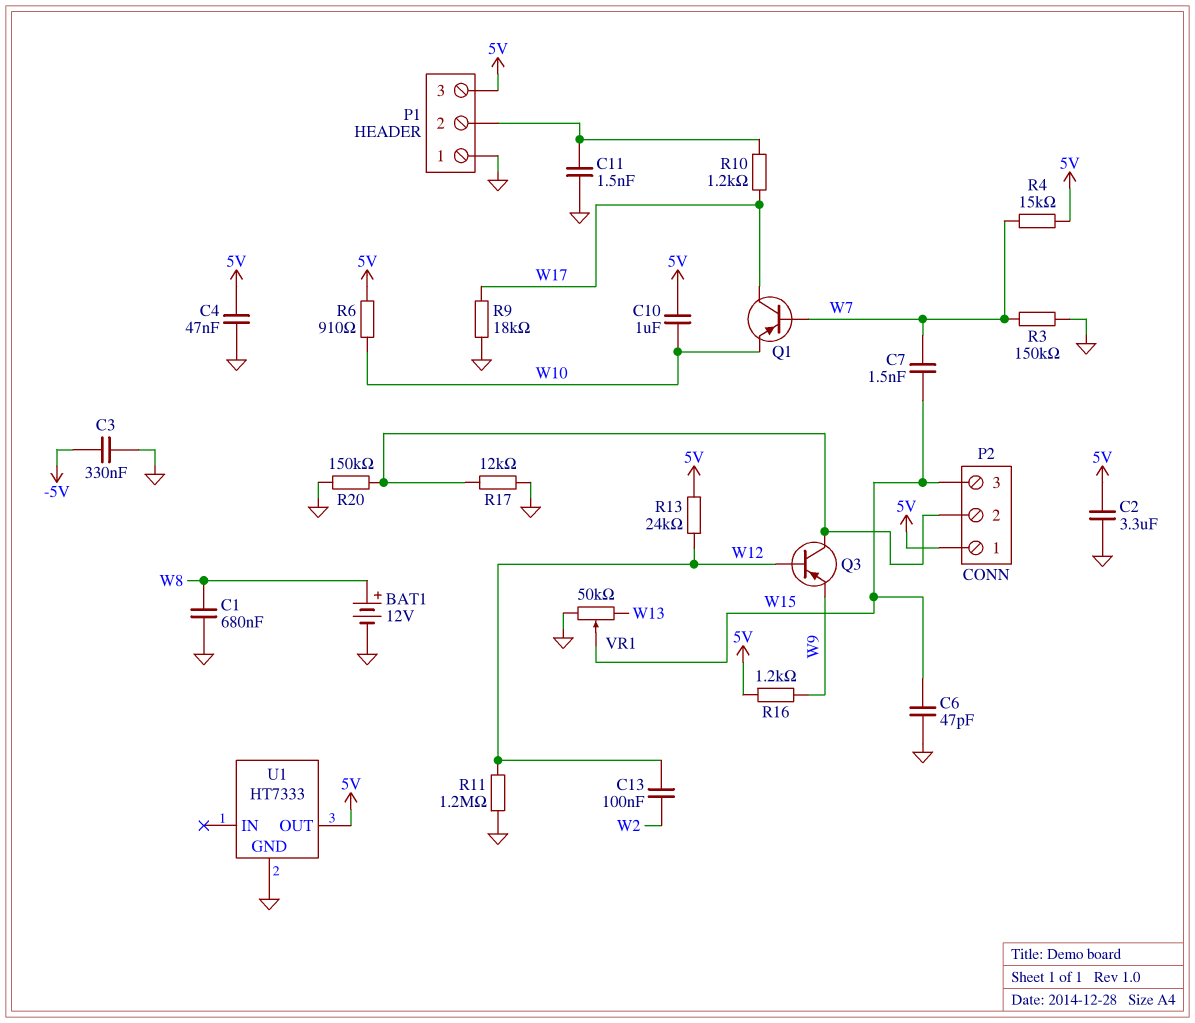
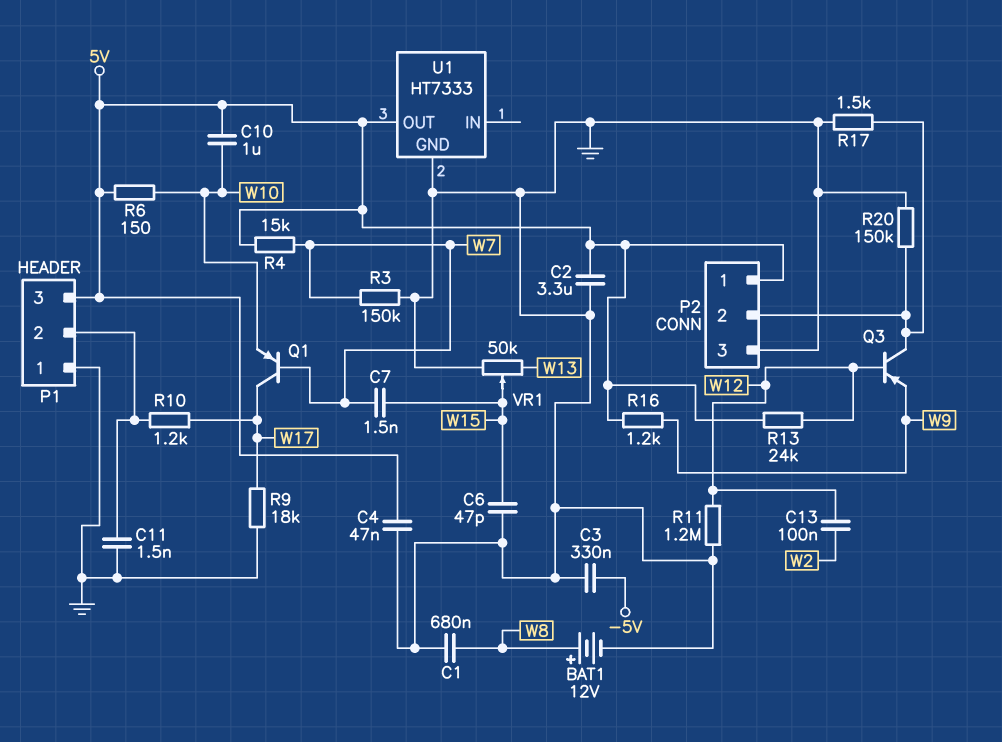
P2 pin 3: W15 -> GND
R6: 910 (5V, W10) -> 150 (5V, W10)
R17: 12k (GND, P2/2) -> 1.5k (GND, P2/2)

